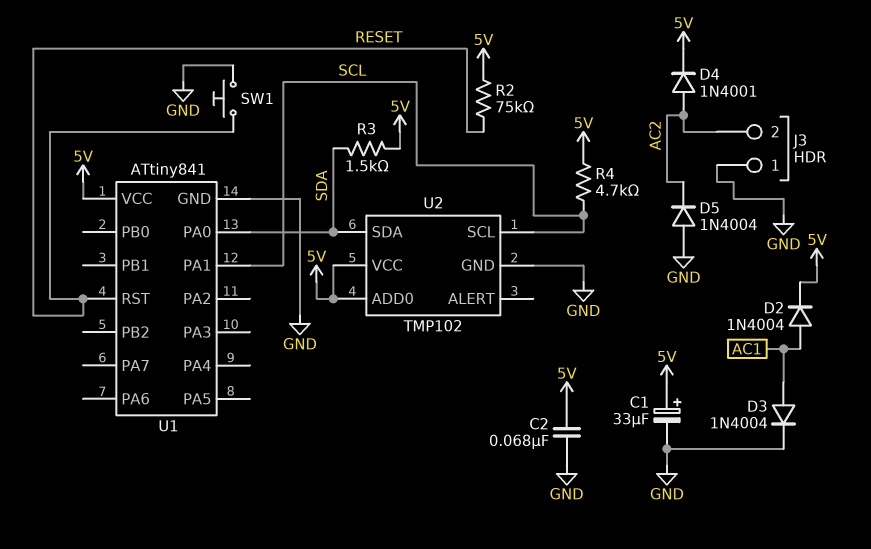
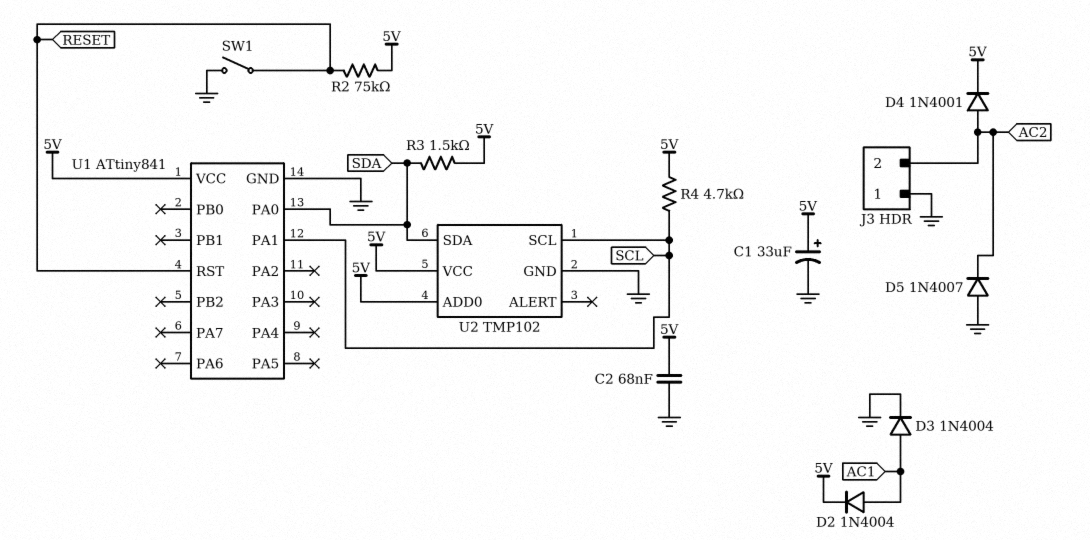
D5: diode 1N4004 (A GND, K AC2) -> diode 1N4007 (A GND, K AC2)
SW1: button (GND, RESET) -> switch (GND, RESET)

